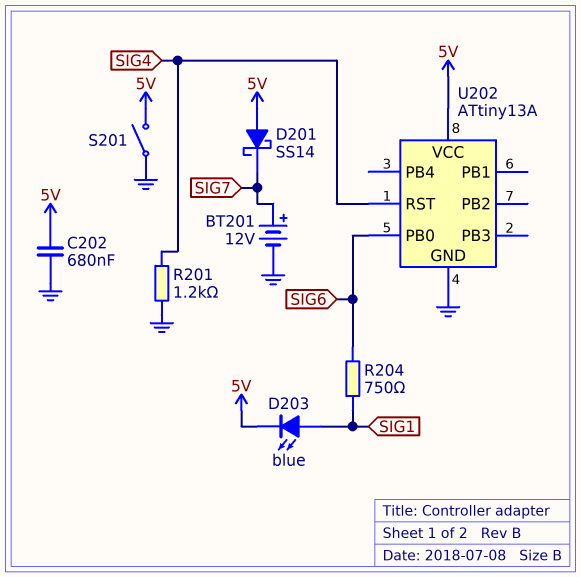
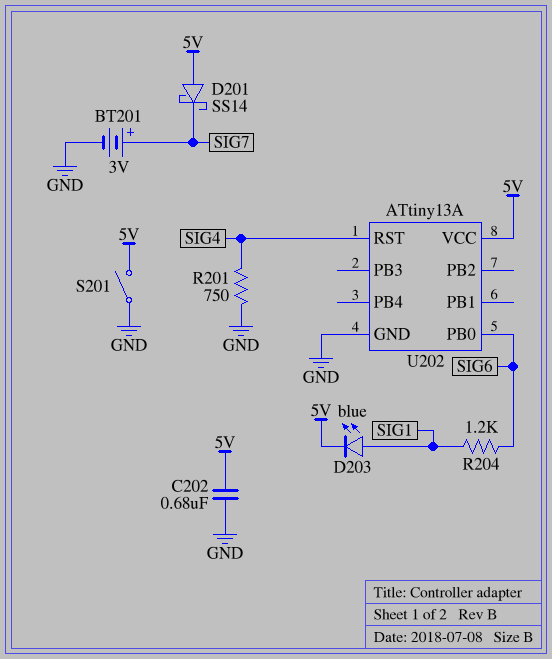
BT201: 12V (plus SIG7, minus GND) -> 3V (plus SIG7, minus GND)
R201: 1.2k (GND, SIG4) -> 750 (GND, SIG4)
R204: 750 (SIG1, SIG6) -> 1.2k (SIG1, SIG6)

